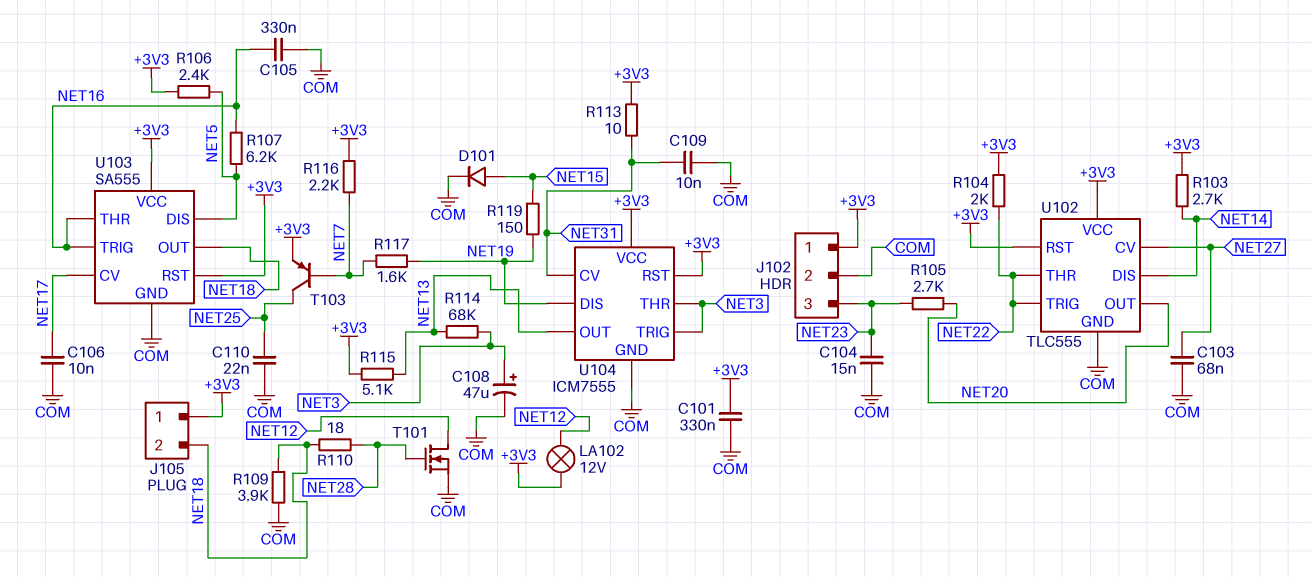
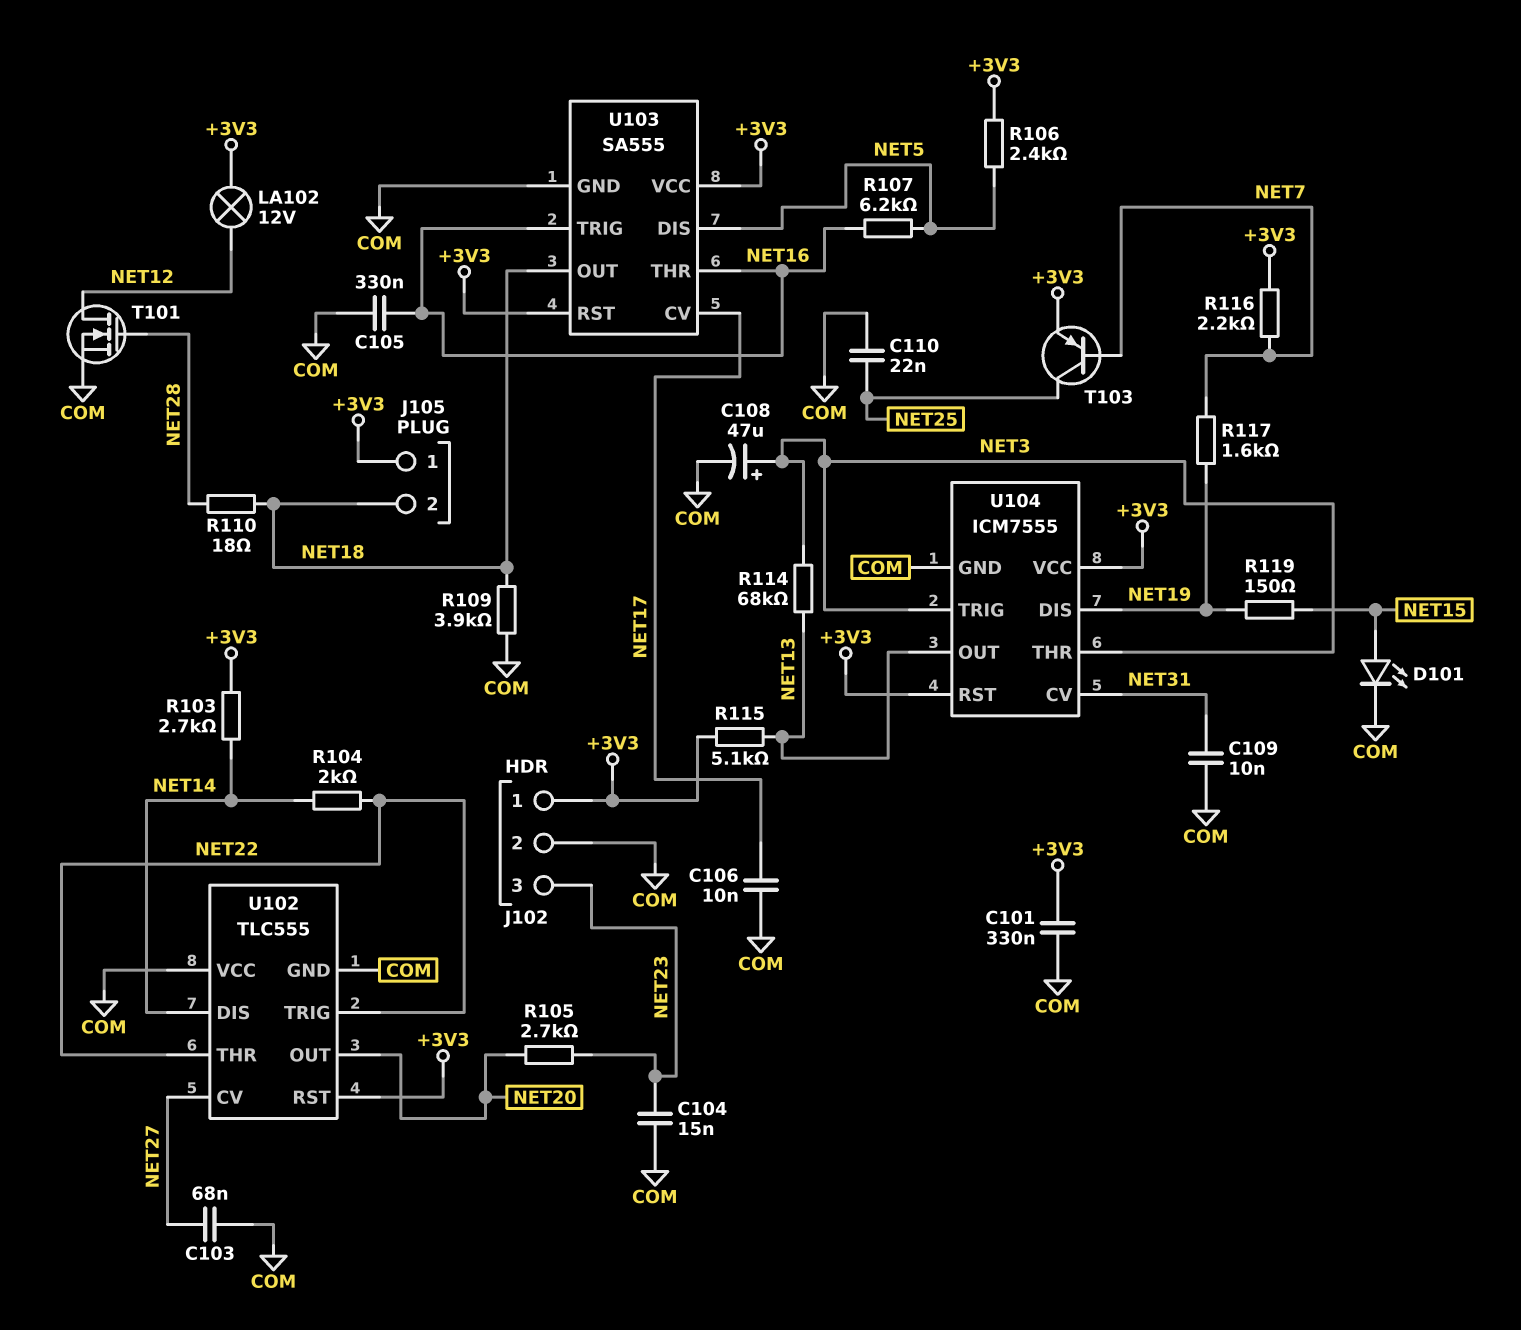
D101: diode (A NET15, K COM) -> LED (A NET15, K COM)
R104: 2k (+3V3, NET22) -> 2k (NET14, NET22)
R113: 10 (+3V3, NET31) -> none
U102 pin VCC: +3V3 -> COM

